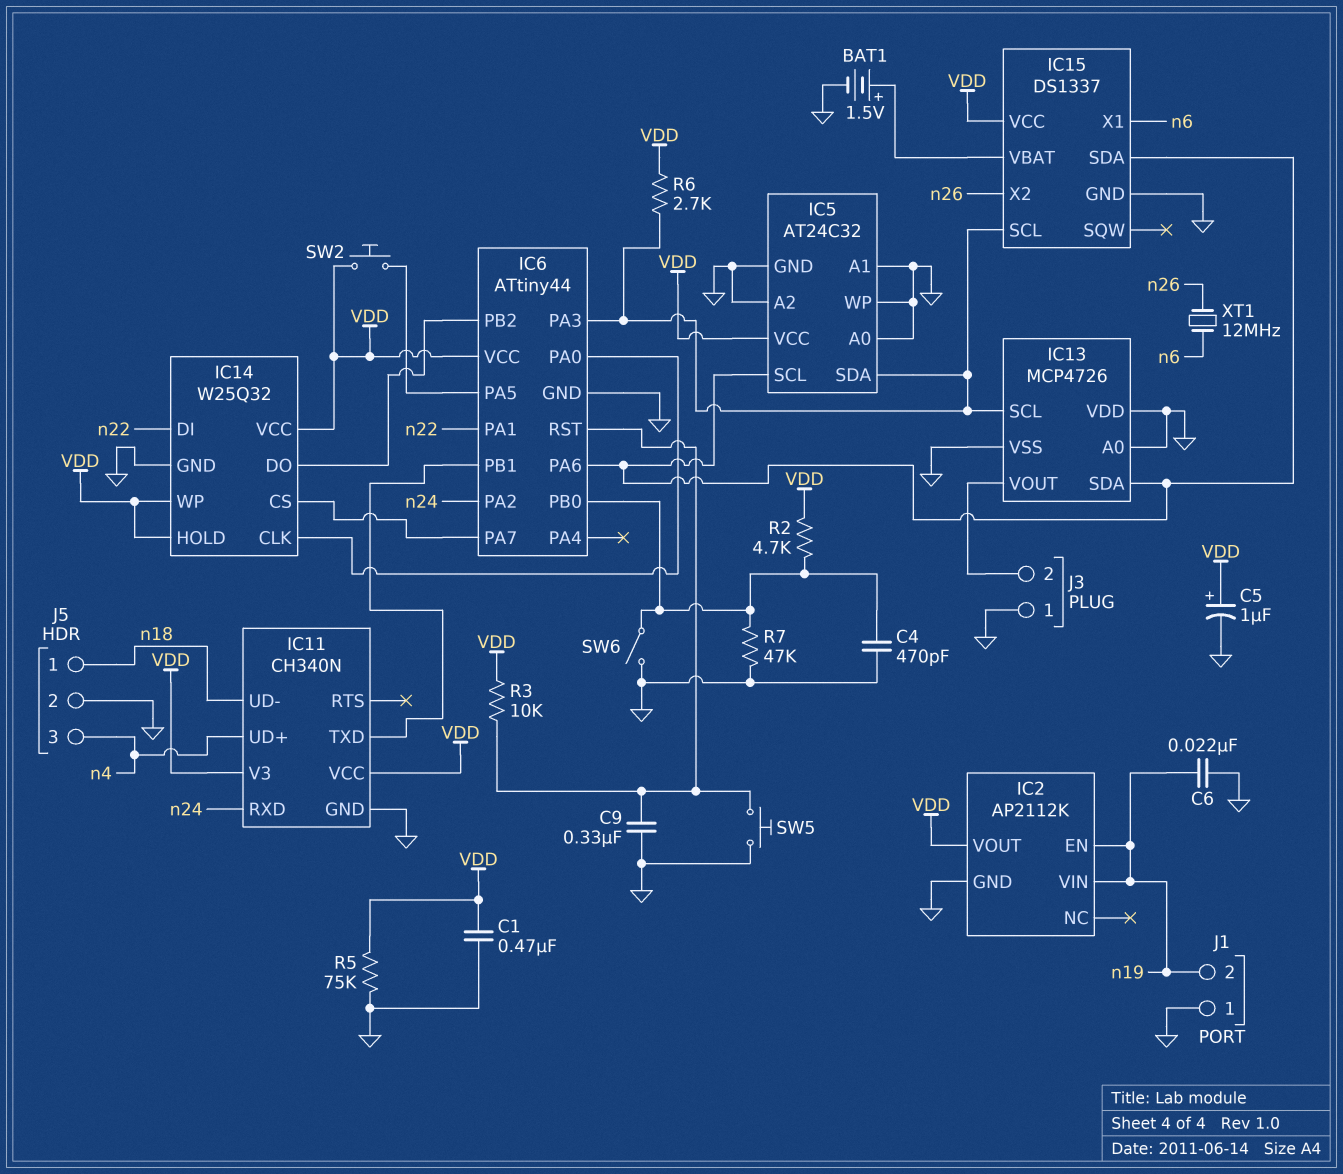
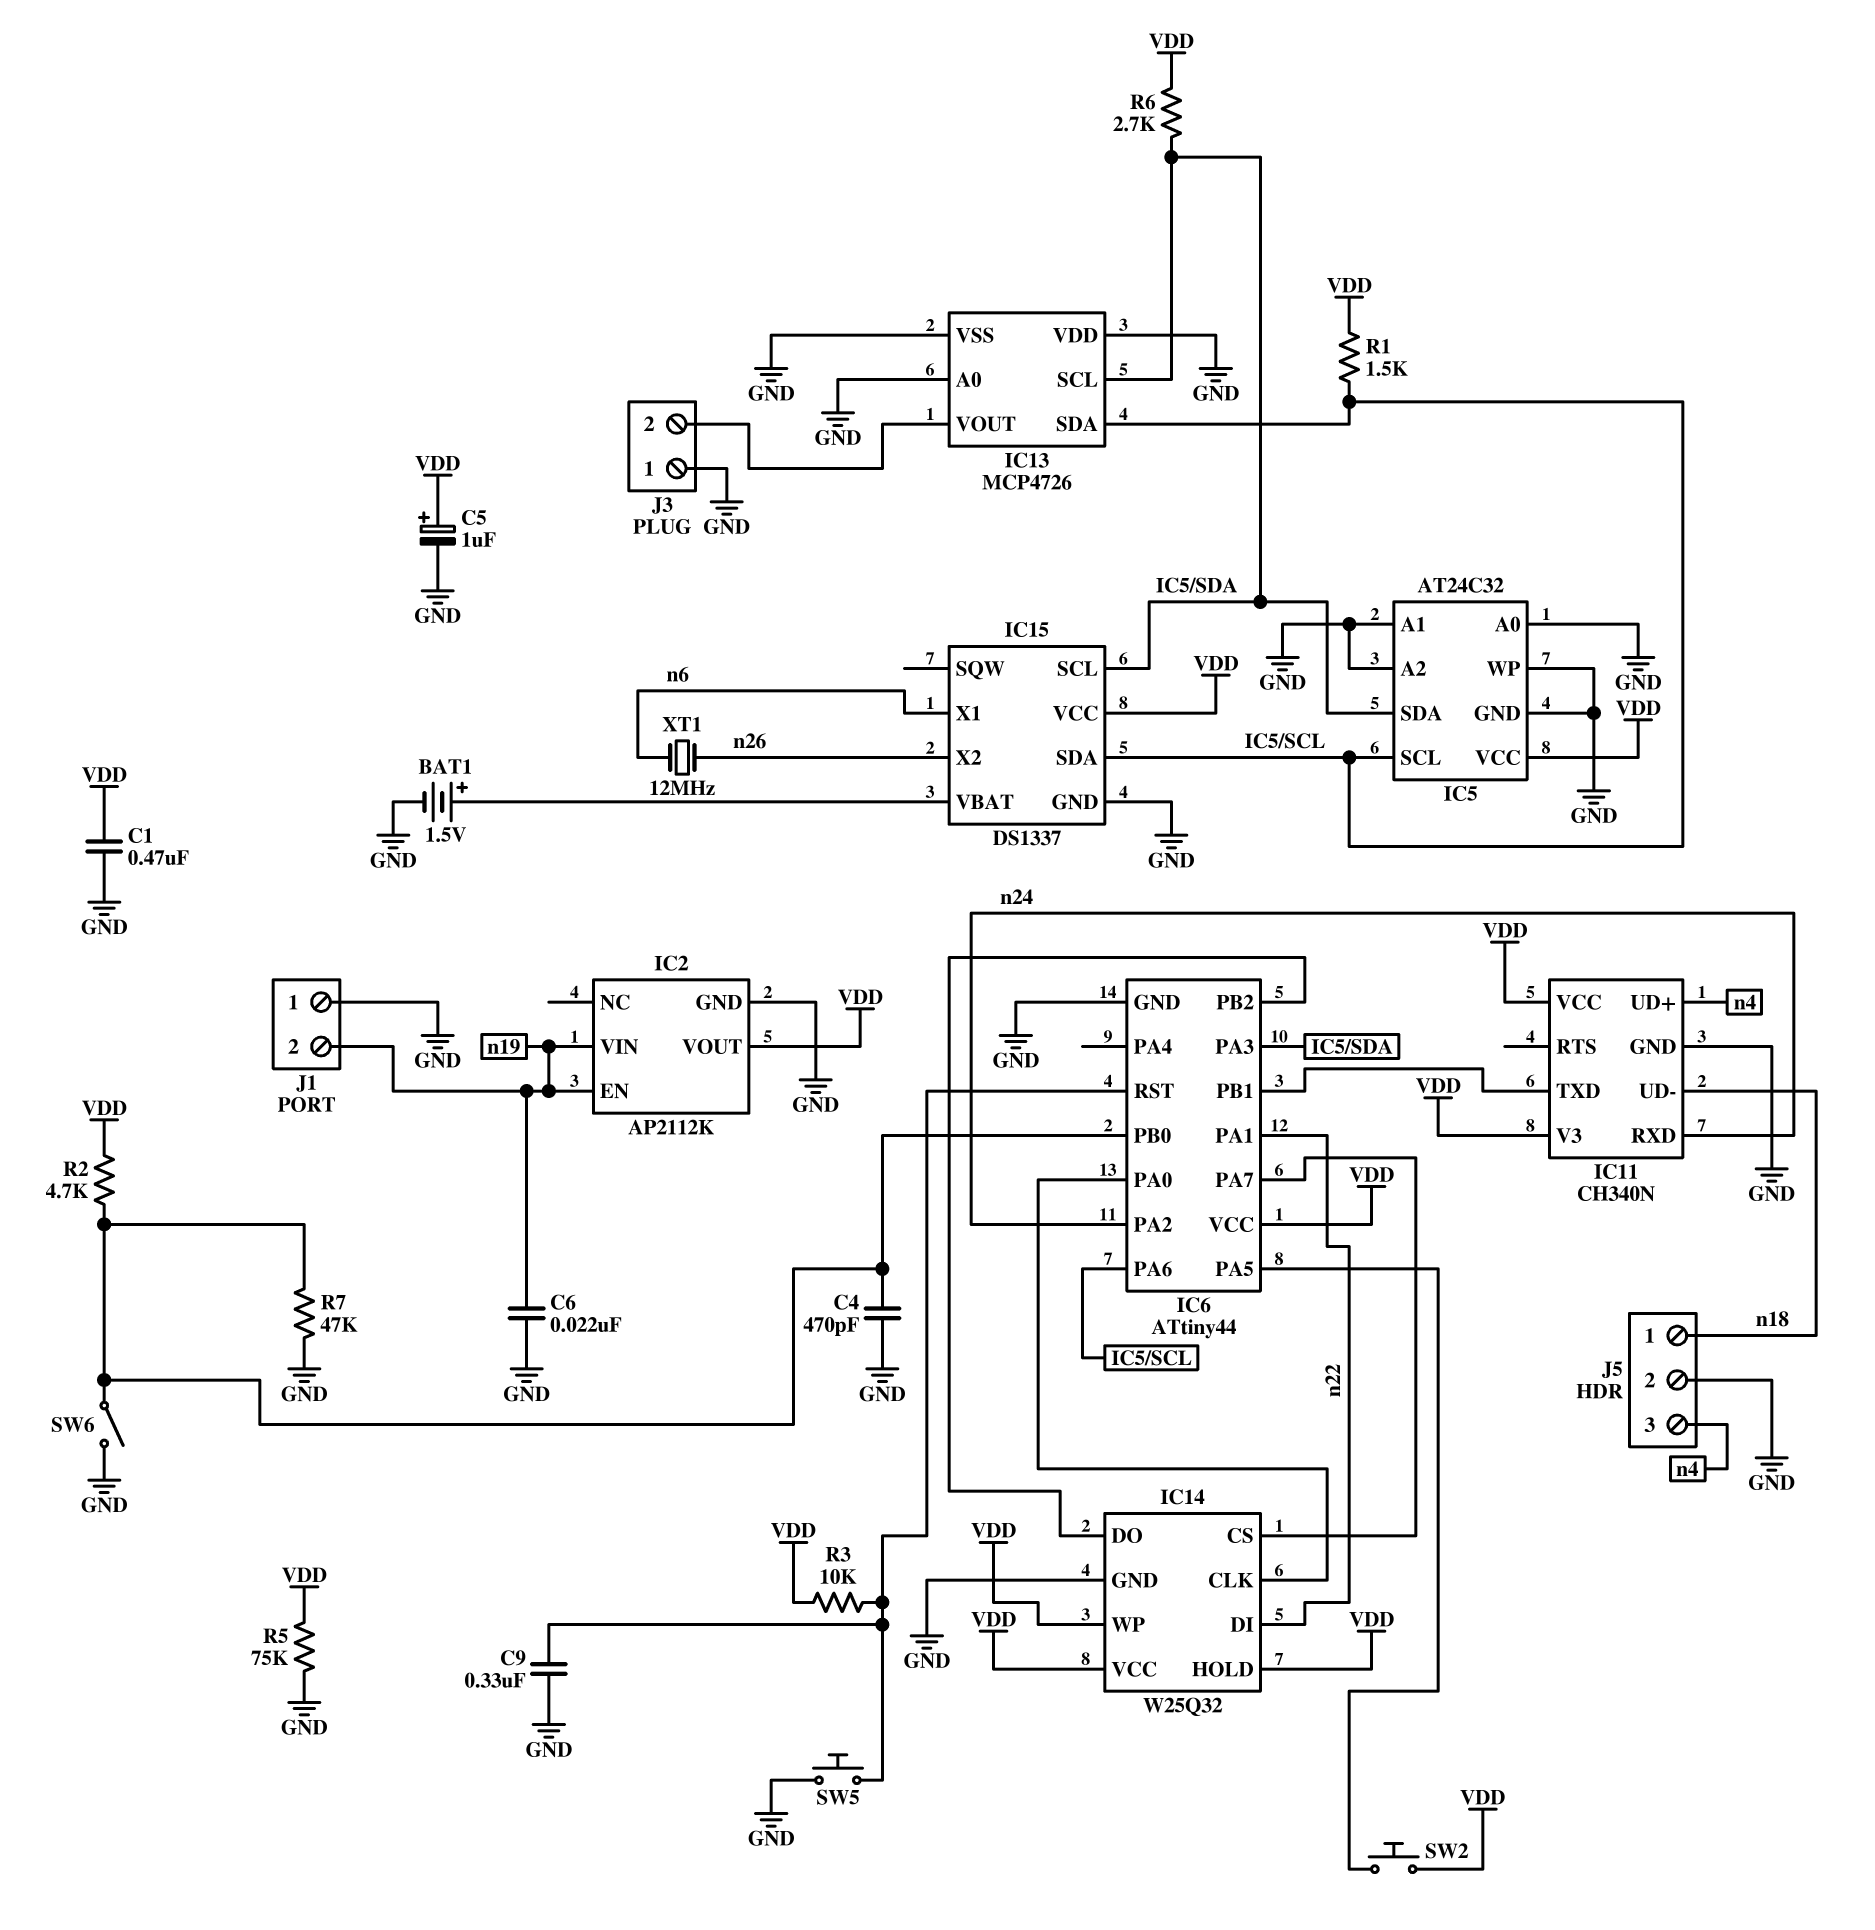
R1: none -> 1.5k (IC5/SCL, VDD)

